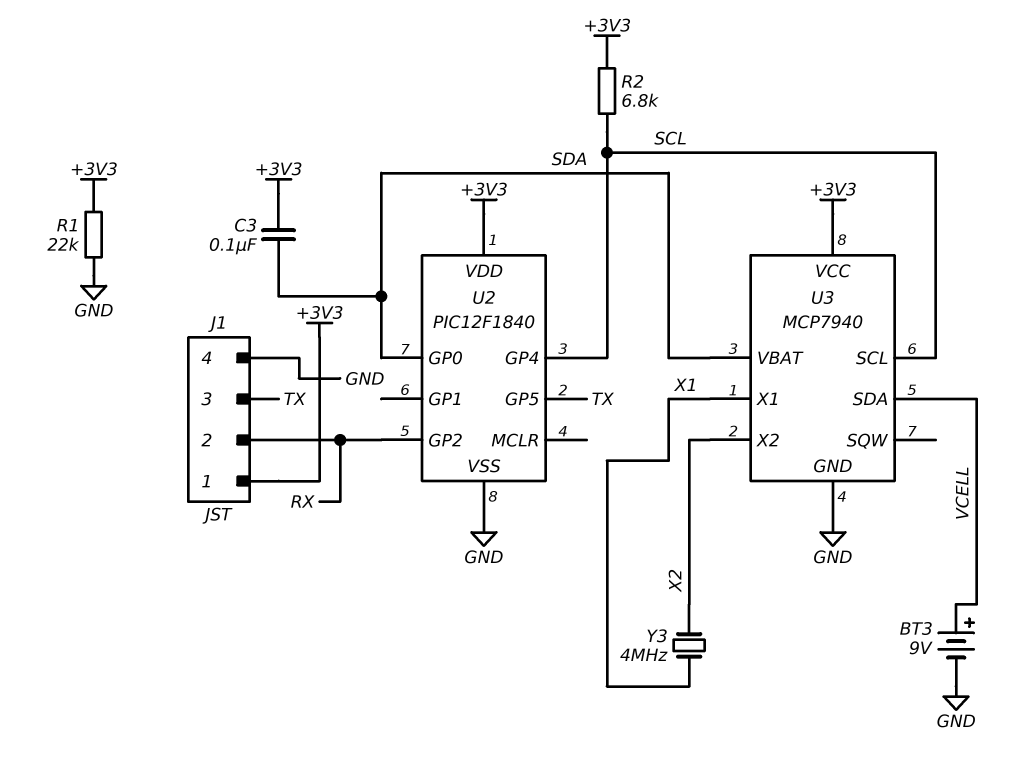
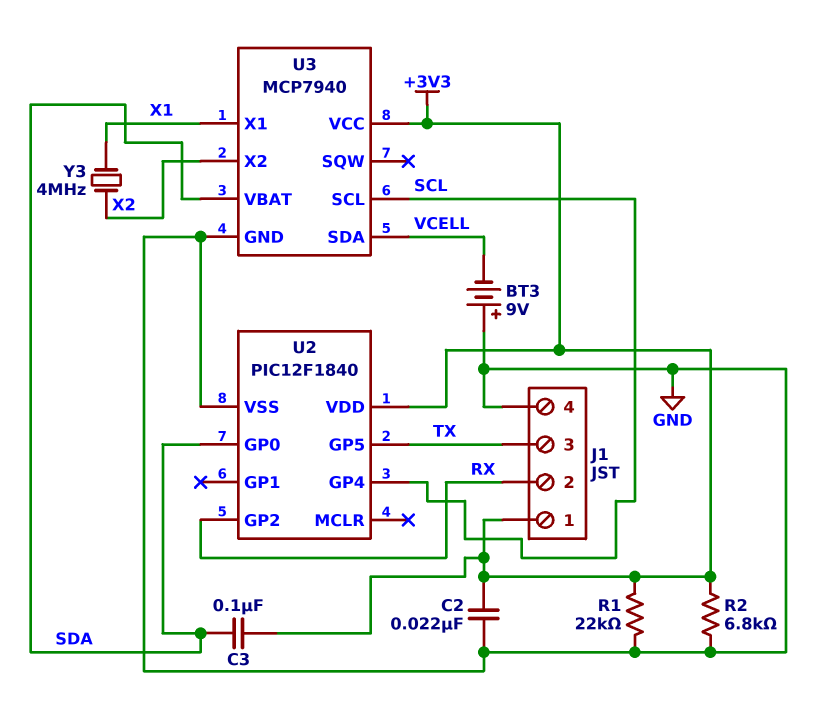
BT3: 9V (plus VCELL, minus GND) -> 9V (plus GND, minus VCELL)
C2: none -> 22nF (+3V3, GND)
R2: 6.8k (+3V3, SCL) -> 6.8k (+3V3, GND)

